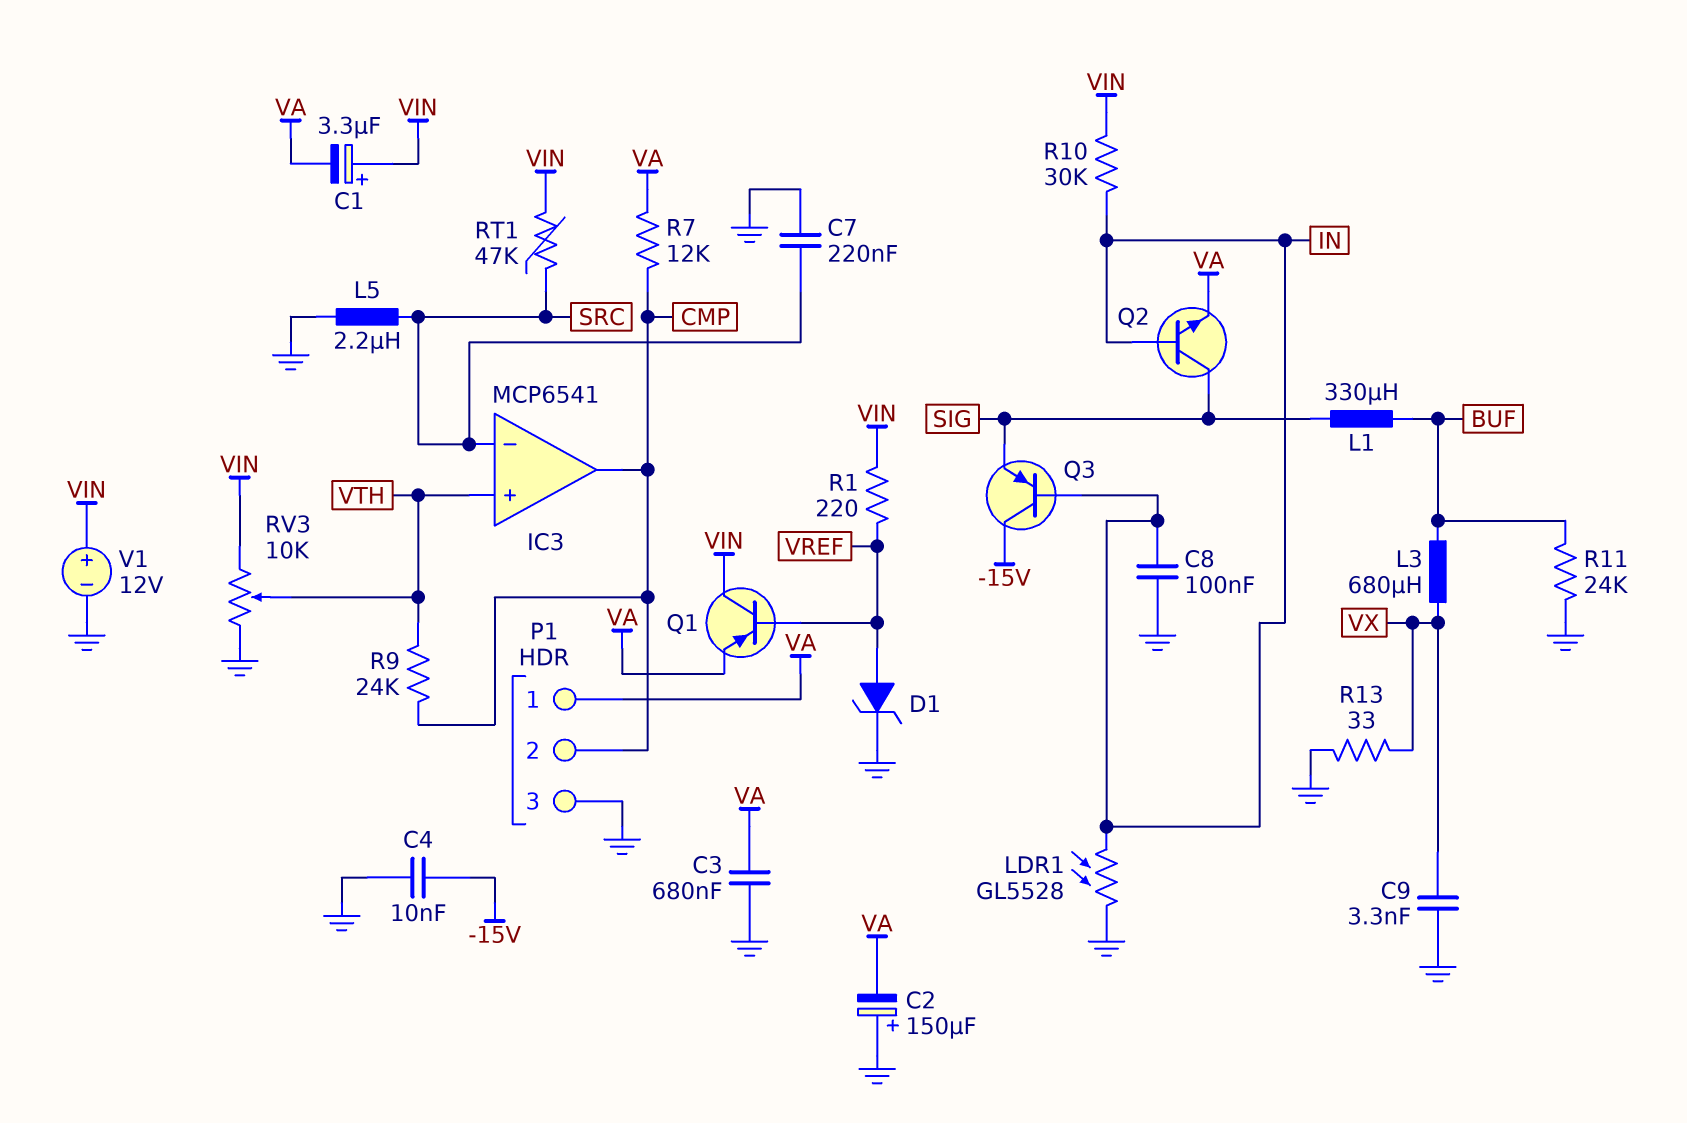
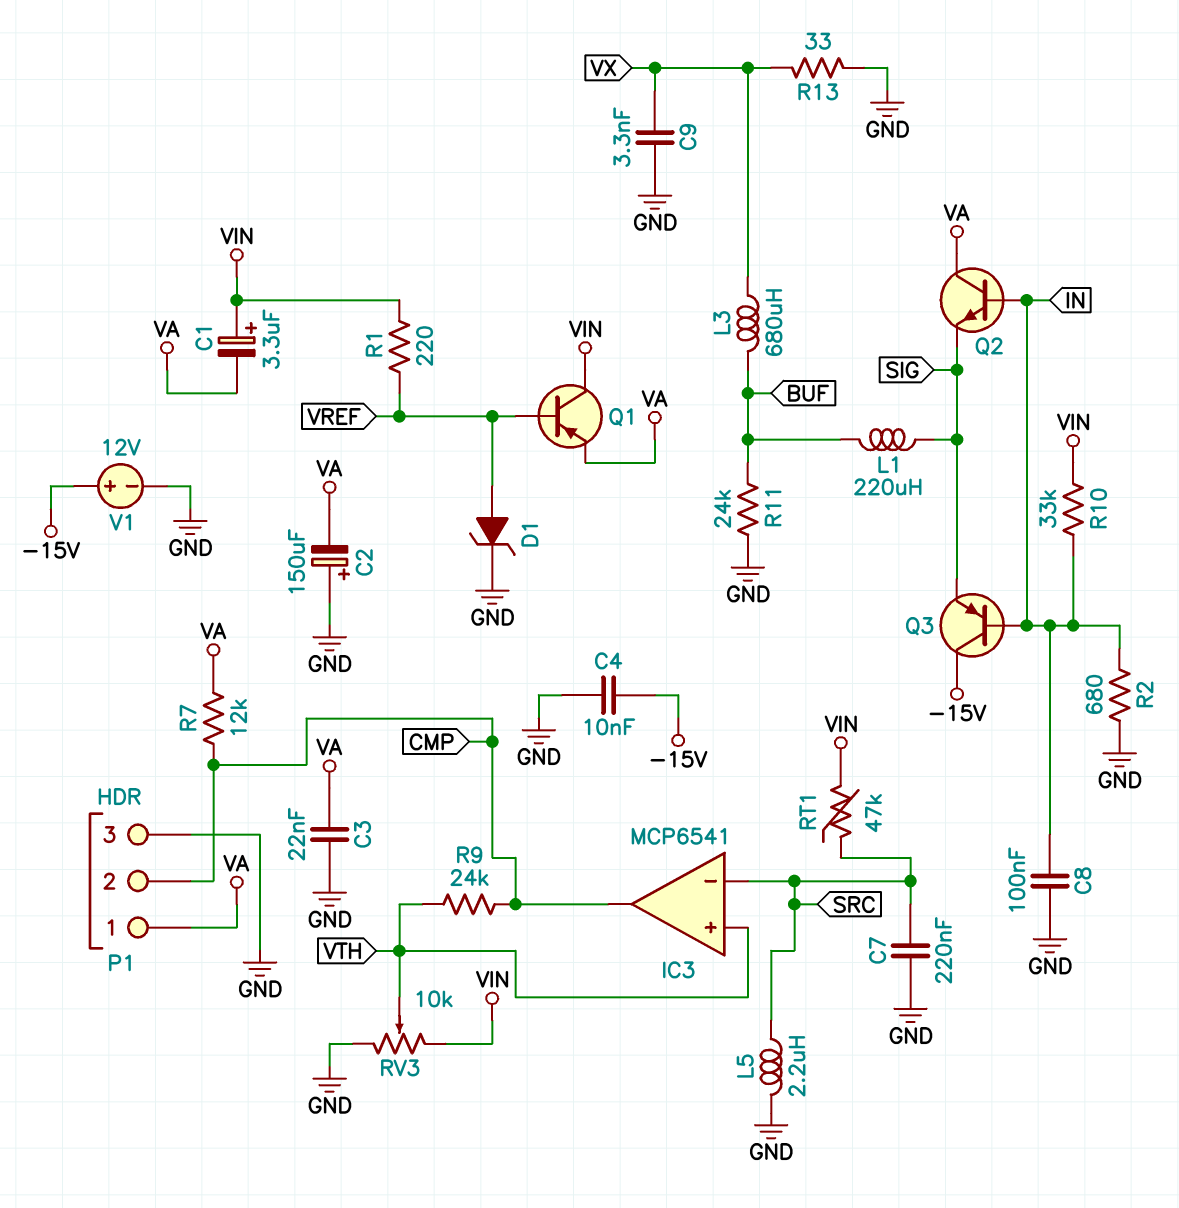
C3: 680nF (GND, VA) -> 22nF (GND, VA)
L1: 330uH (BUF, SIG) -> 220uH (BUF, SIG)
LDR1: GL5528 (GND, IN) -> none
Q2: NPN (B IN, C SIG, E VA) -> NPN (B IN, C VA, E SIG)
R2: none -> 680 (GND, IN)
R10: 30k (IN, VIN) -> 33k (IN, VIN)
V1: 12V (plus VIN, minus GND) -> 12V (plus -15V, minus GND)

